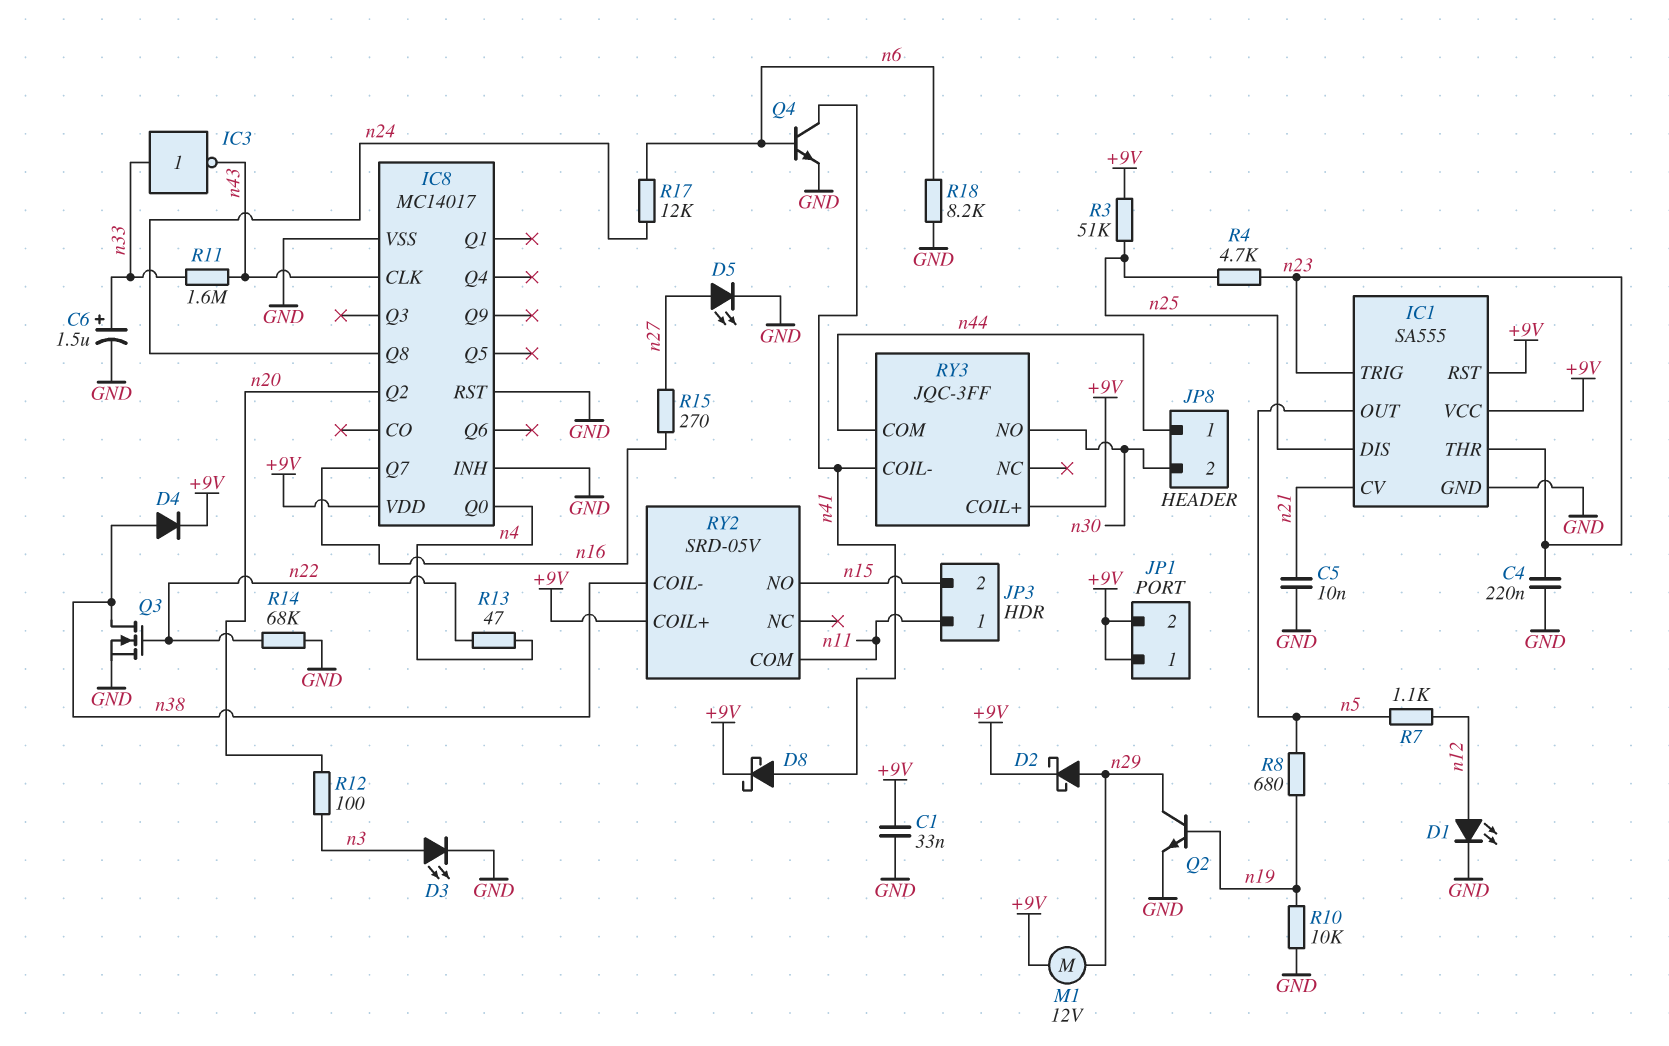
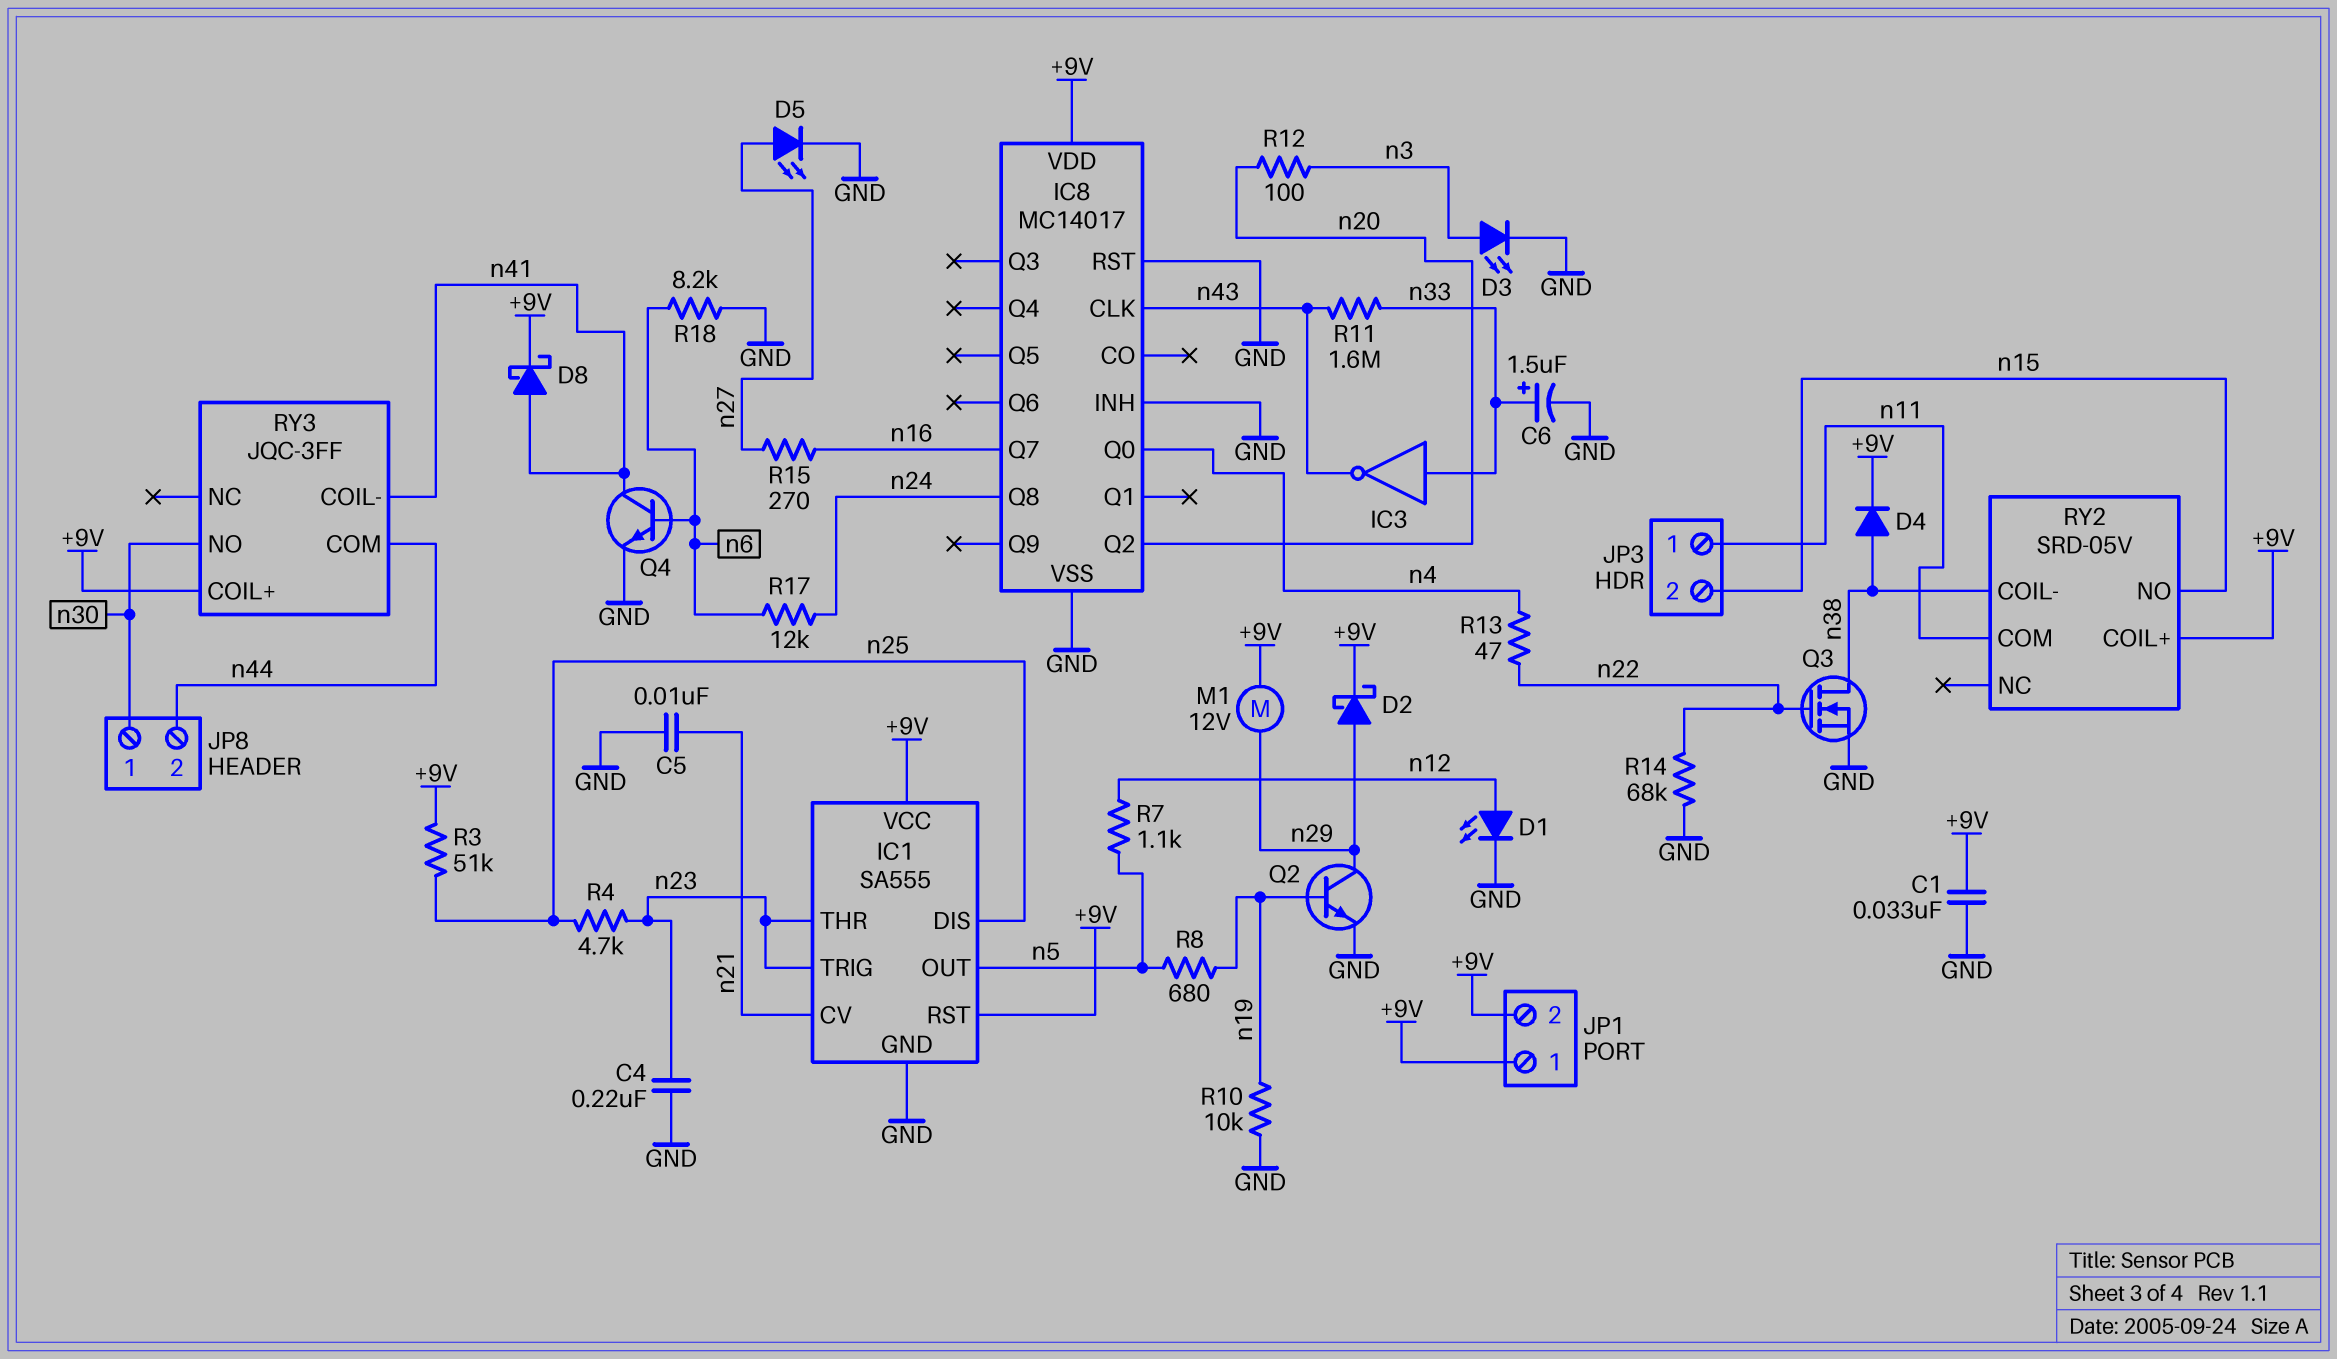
JP8 pin 1: n44 -> n30
JP8 pin 2: n30 -> n44

